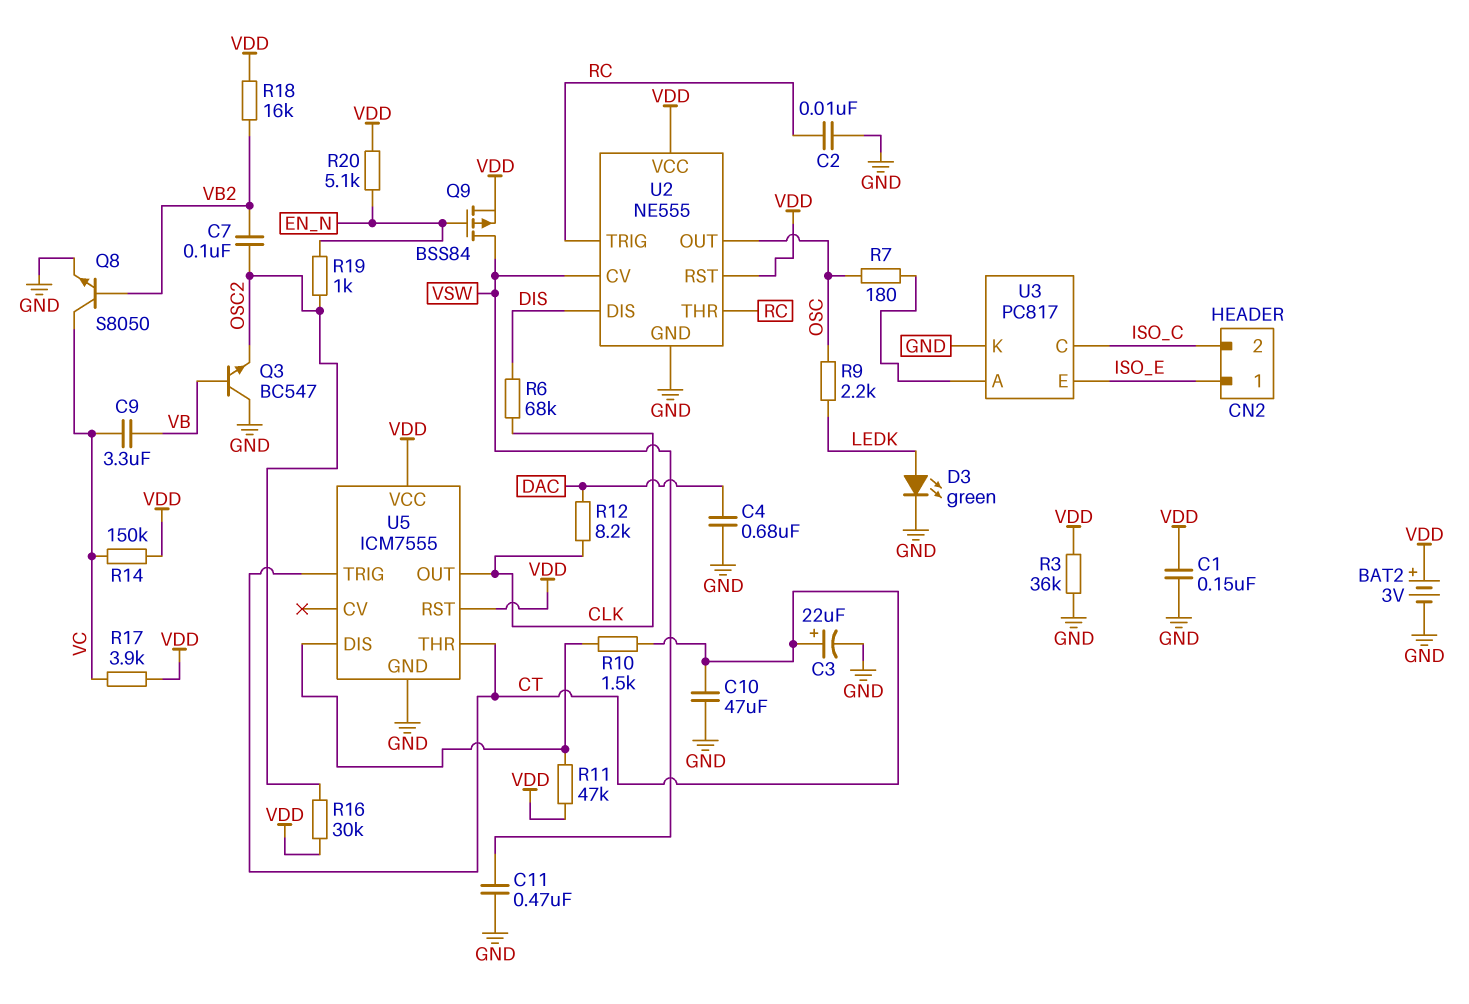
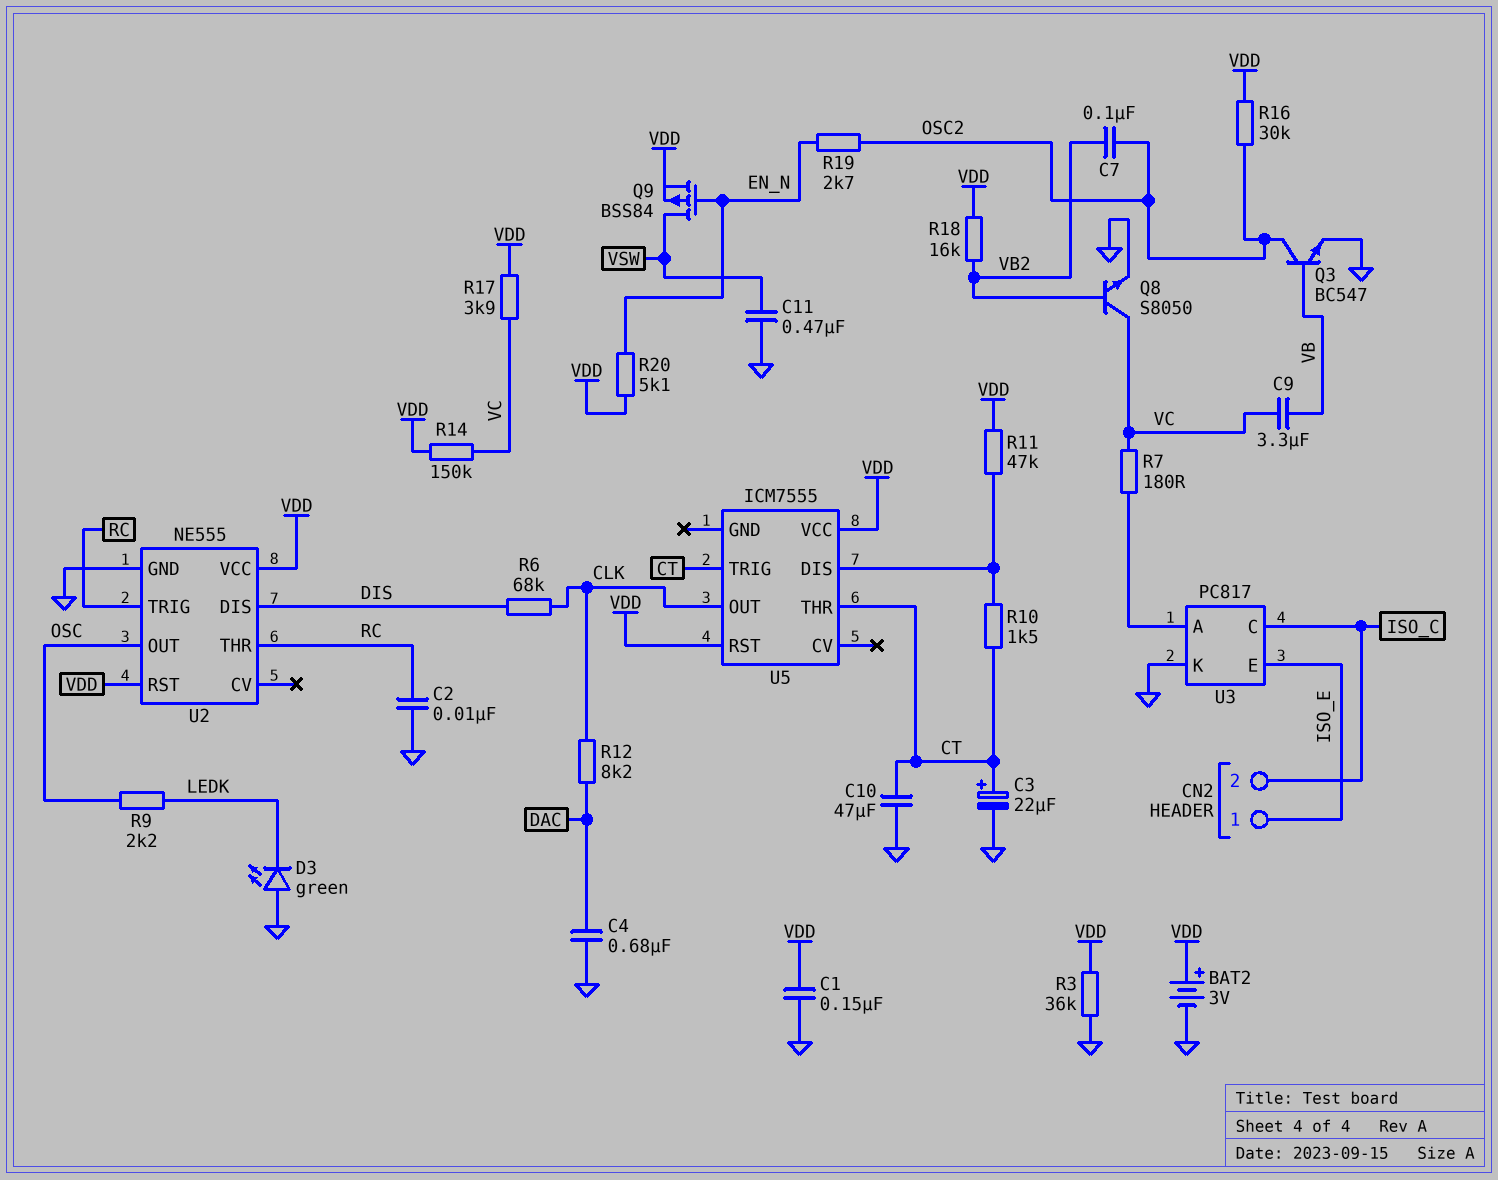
D3: LED green (A LEDK, K GND) -> LED green (A GND, K LEDK)
Q3: NPN BC547 (B VB, C GND, E OSC2) -> NPN BC547 (B VB, C OSC2, E GND)
R7: 180 (OSC, U3/A) -> 180 (U3/A, VC)
R19: 1k (EN_N, OSC2) -> 2.7k (EN_N, OSC2)
U2 pin CV: VSW -> none
U5 pin GND: GND -> none

